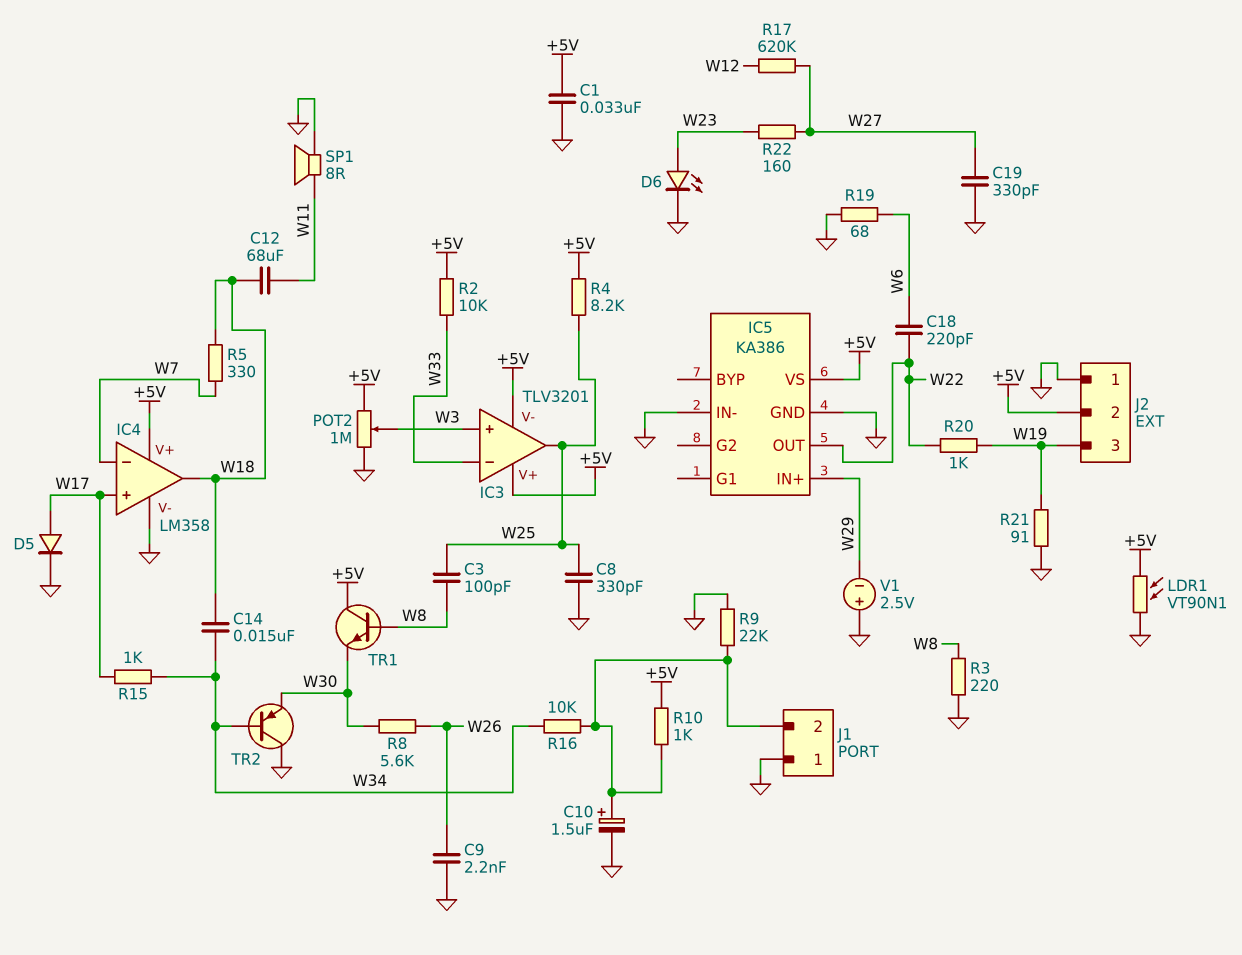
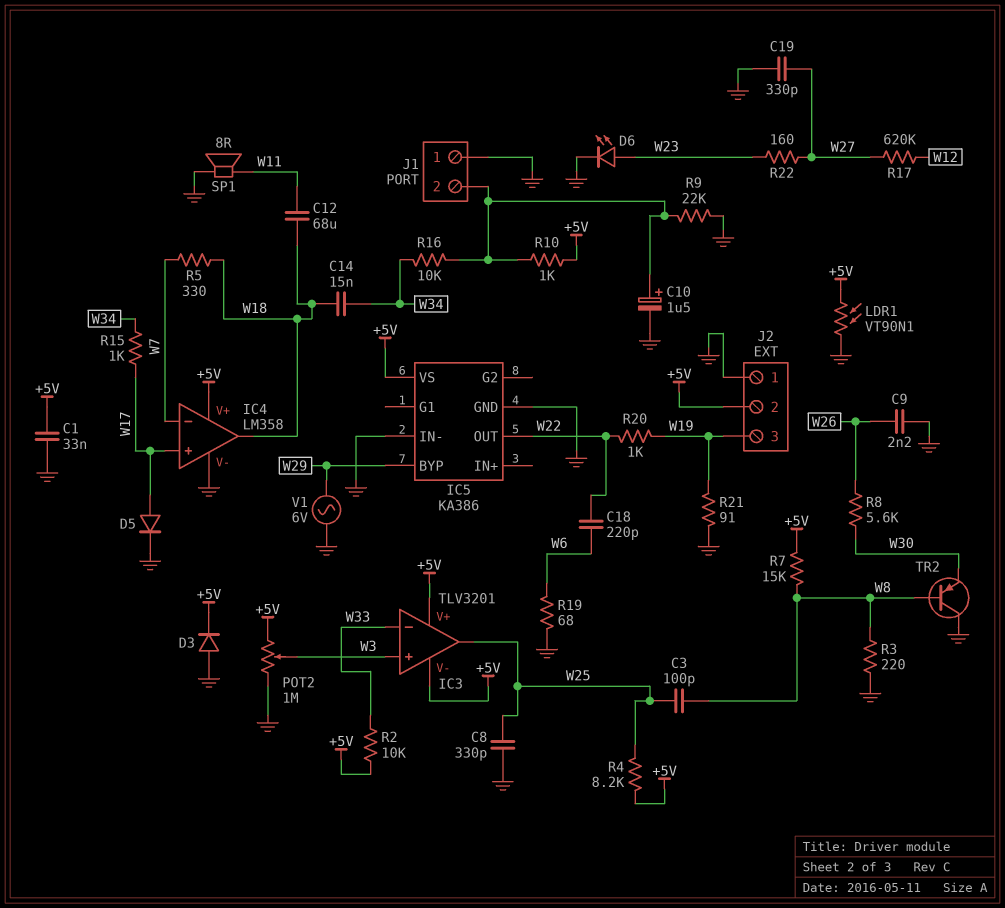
D3: none -> diode (A GND, K +5V)
IC5 pin BYP: none -> W29
IC5 pin IN+: W29 -> none
R7: none -> 15k (+5V, W8)
TR1: NPN (B W8, C +5V, E W30) -> none
TR2: PNP (B W34, C GND, E W30) -> PNP (B W8, C GND, E W30)
V1: 2.5V (plus GND, minus W29) -> AC 6V (GND, W29)

